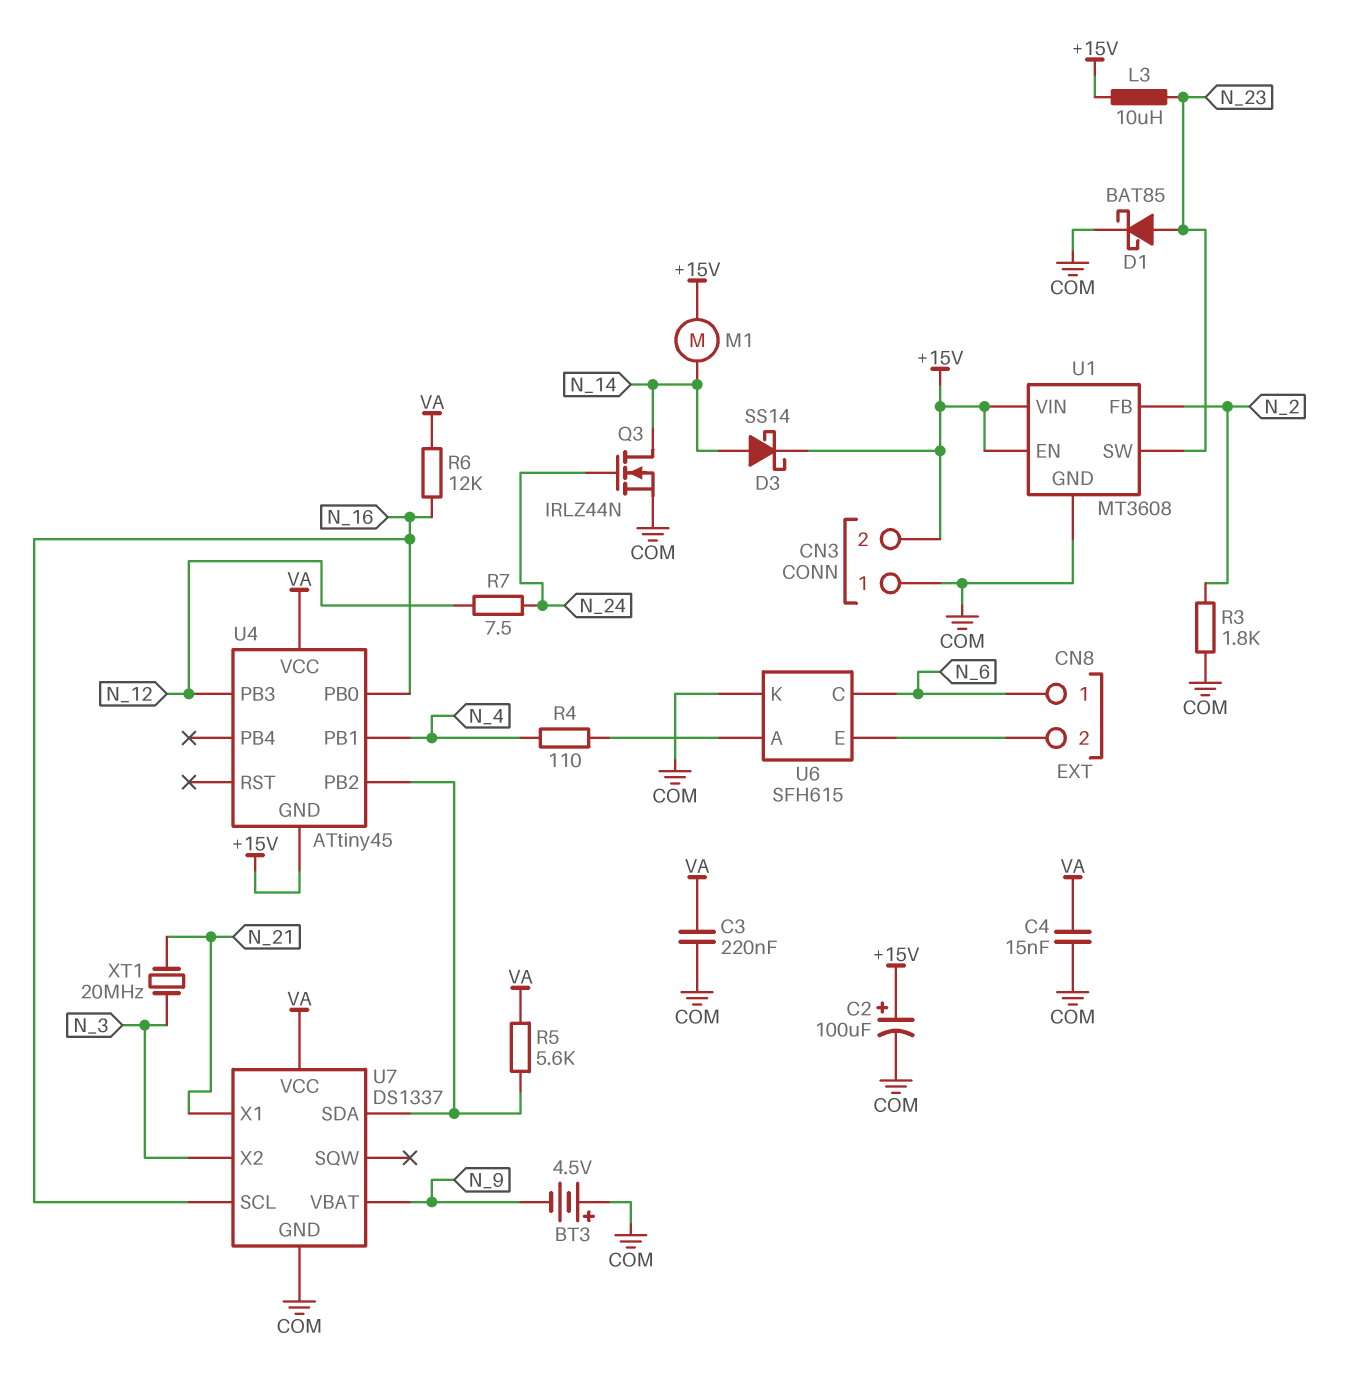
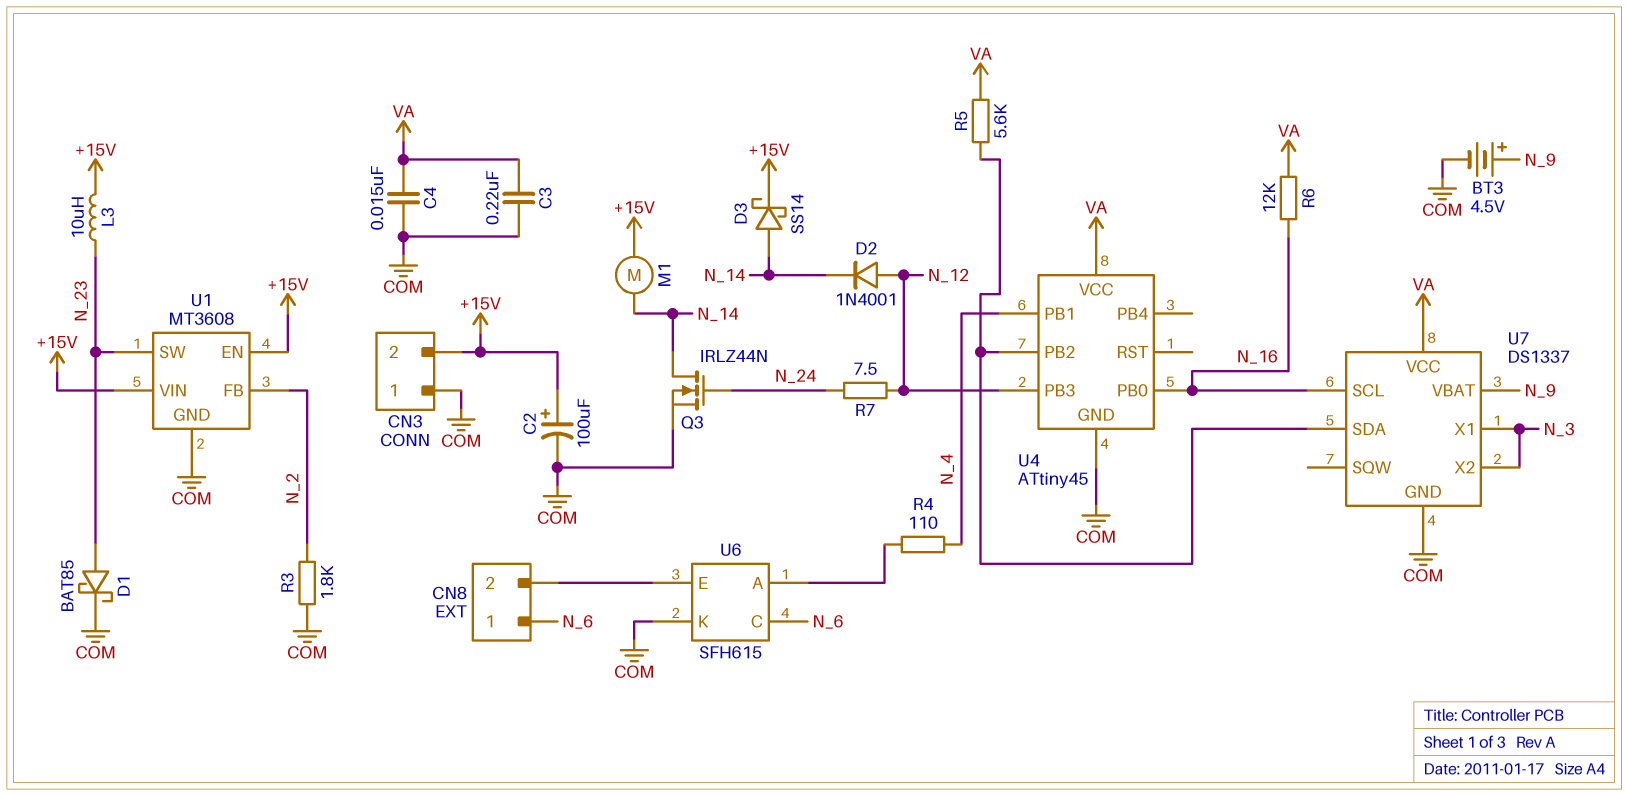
BT3: 4.5V (plus COM, minus N_9) -> 4.5V (plus N_9, minus COM)
D2: none -> diode 1N4001 (A N_12, K N_14)
U4 pin GND: +15V -> COM
U7 pin X1: N_21 -> N_3
XT1: 20MHz (N_3, N_21) -> none

